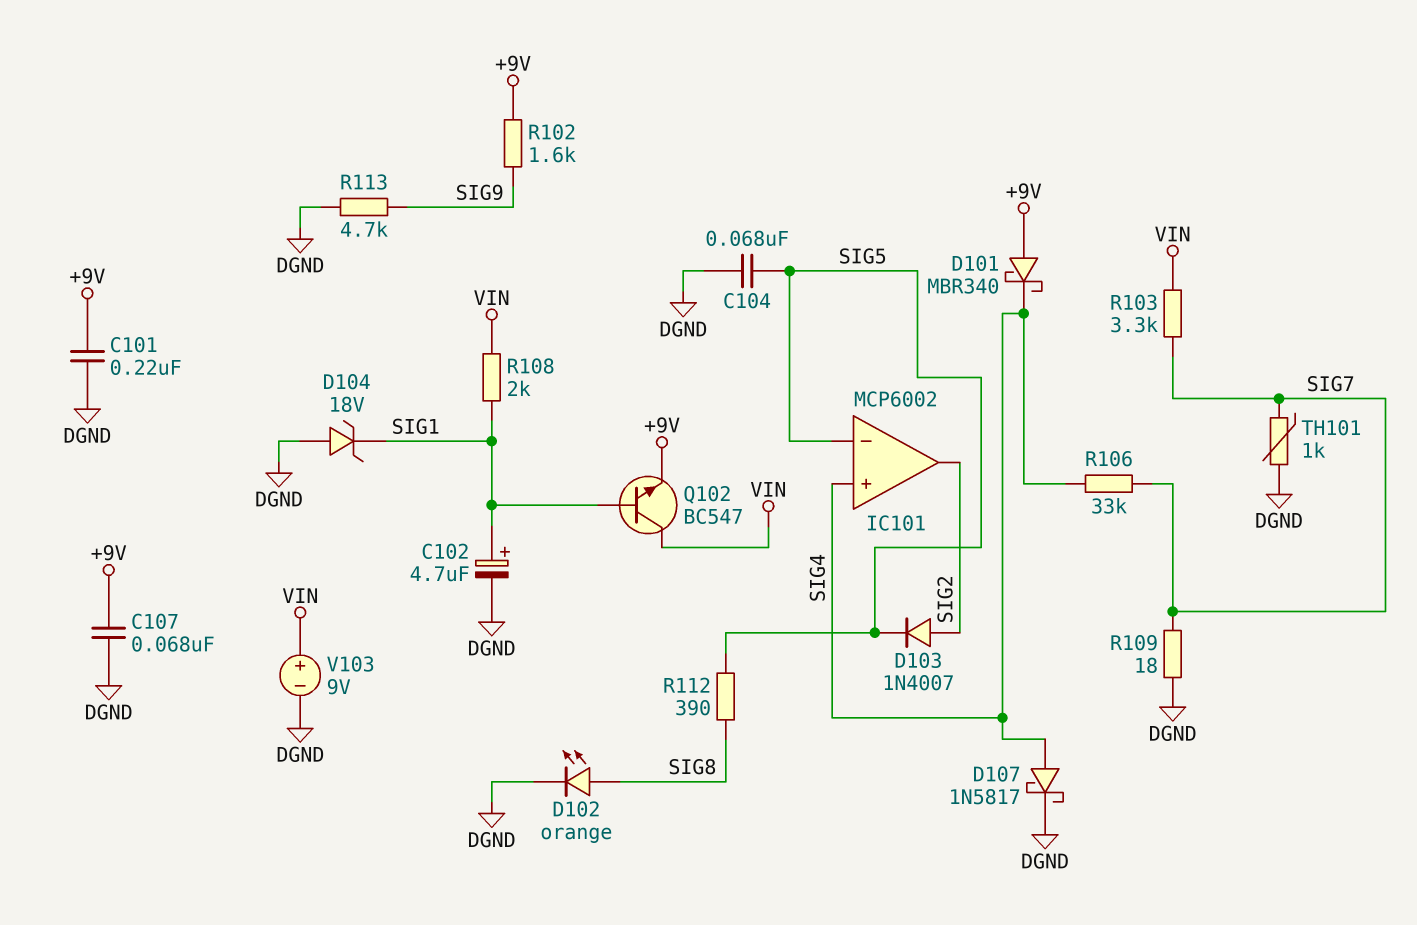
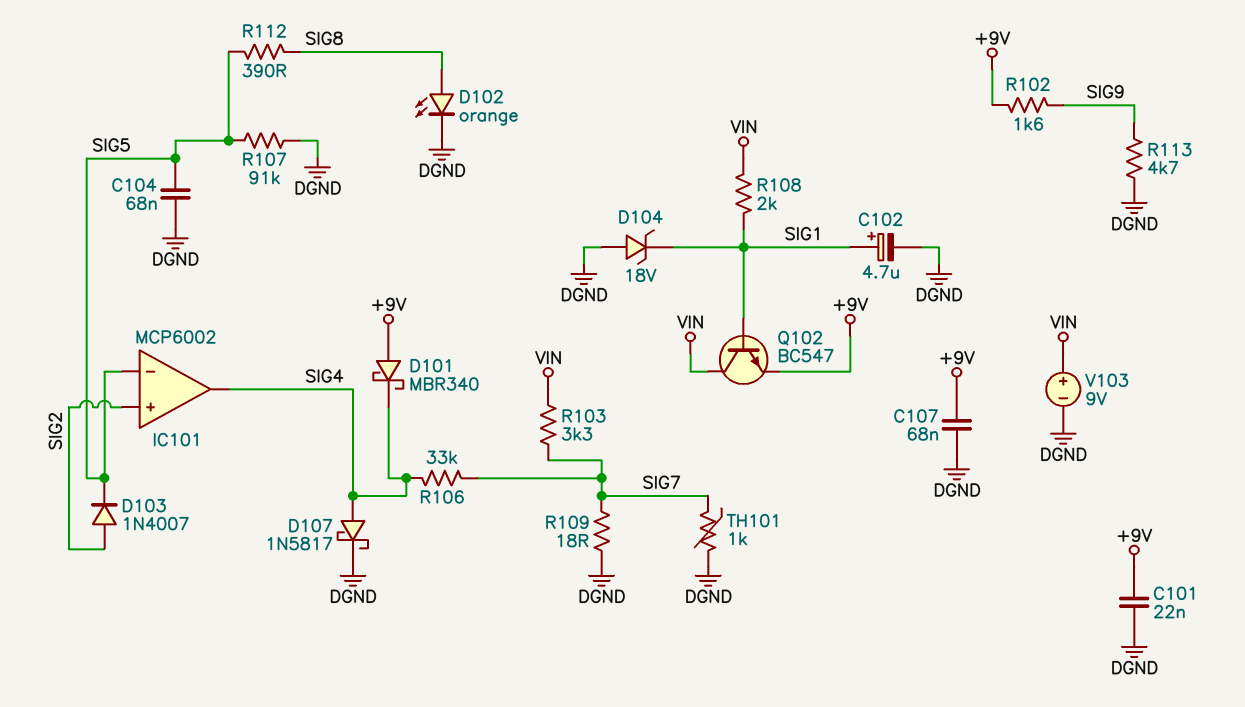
C101: 220nF (+9V, DGND) -> 22nF (+9V, DGND)
IC101 pin in+: SIG4 -> SIG2
IC101 pin out: SIG2 -> SIG4
R107: none -> 91k (DGND, SIG5)

